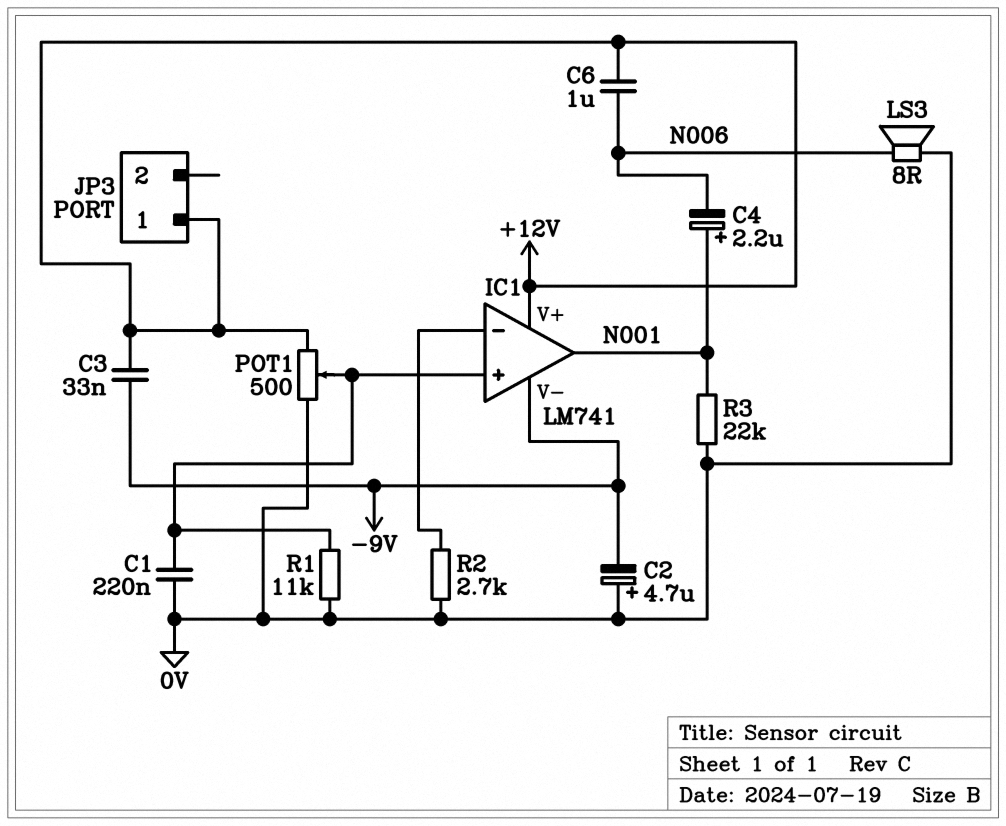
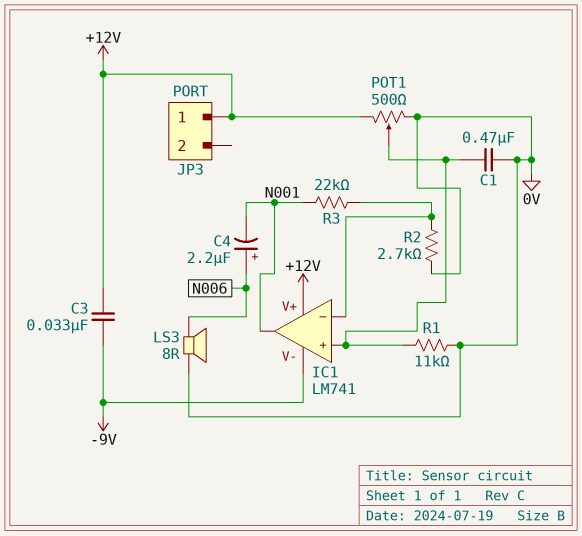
C1: 220nF (0V, IC1/in+) -> 470nF (0V, IC1/in+)
C2: 4.7uF (plus 0V, minus -9V) -> none
C4: 2.2uF (plus N001, minus N006) -> 2.2uF (plus N006, minus N001)
C6: 1uF (+12V, N006) -> none
R3: 22k (0V, N001) -> 22k (IC1/in-, N001)

